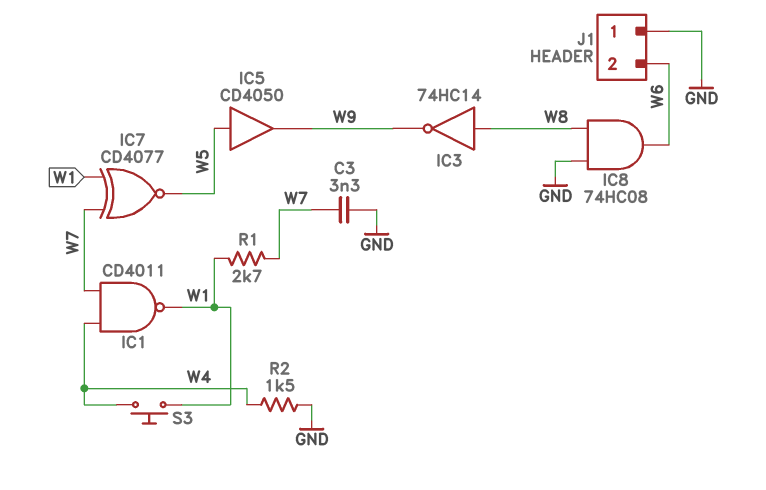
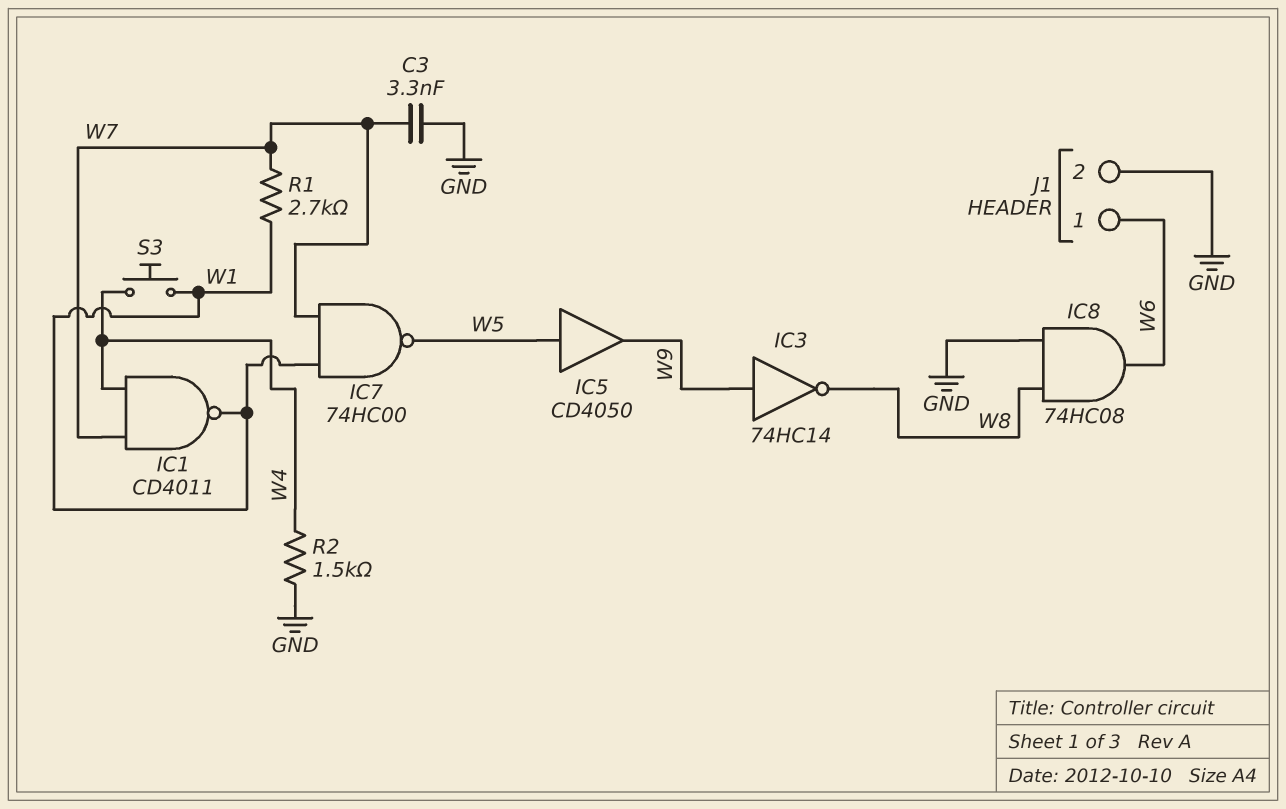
IC3: NOT 74HC14 (in W8, out W9) -> NOT 74HC14 (in W9, out W8)
IC7: XNOR CD4077 (in W1, in W7, out W5) -> NAND 74HC00 (in W1, in W7, out W5)
J1 pin 1: GND -> W6
J1 pin 2: W6 -> GND

